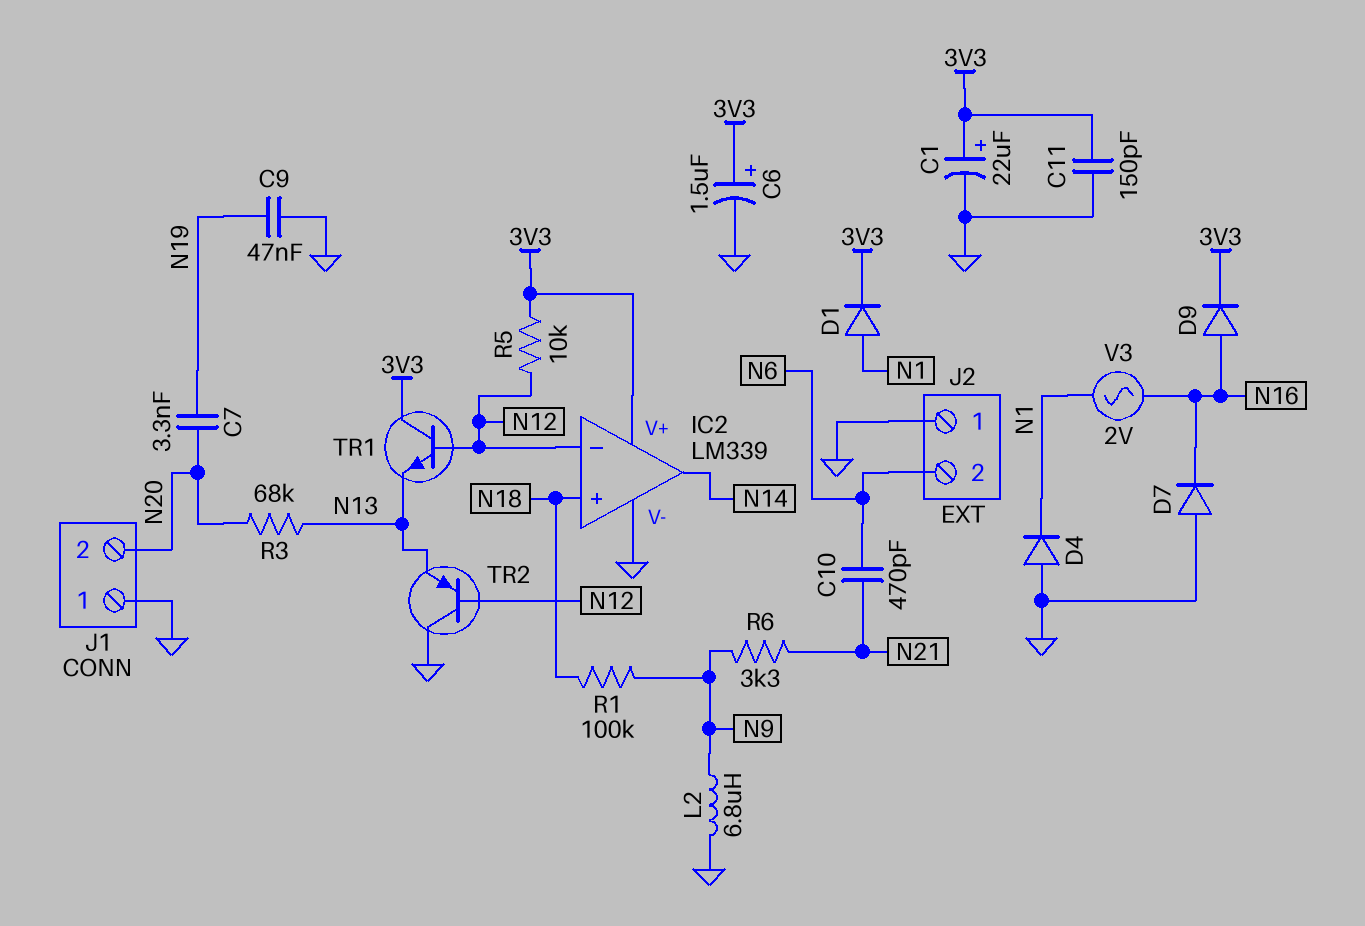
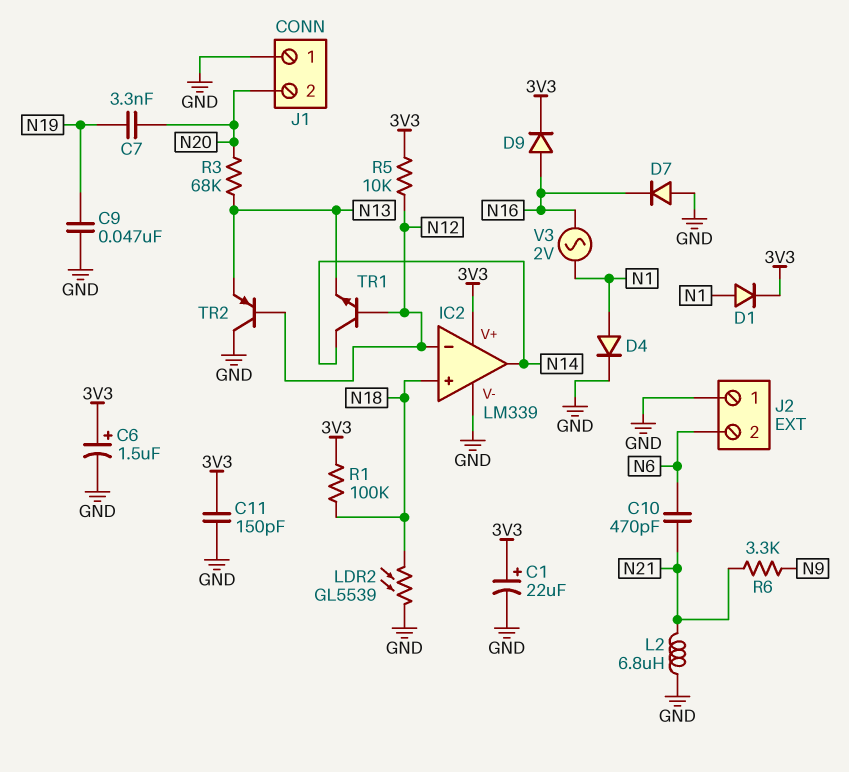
D4: diode (A GND, K N1) -> diode (A N1, K GND)
L2: 6.8uH (GND, N9) -> 6.8uH (GND, N21)
LDR2: none -> GL5539 (GND, N18)
R1: 100k (N9, N18) -> 100k (3V3, N18)
TR1: NPN (B N12, C 3V3, E N13) -> NPN (B N12, C N14, E N13)

